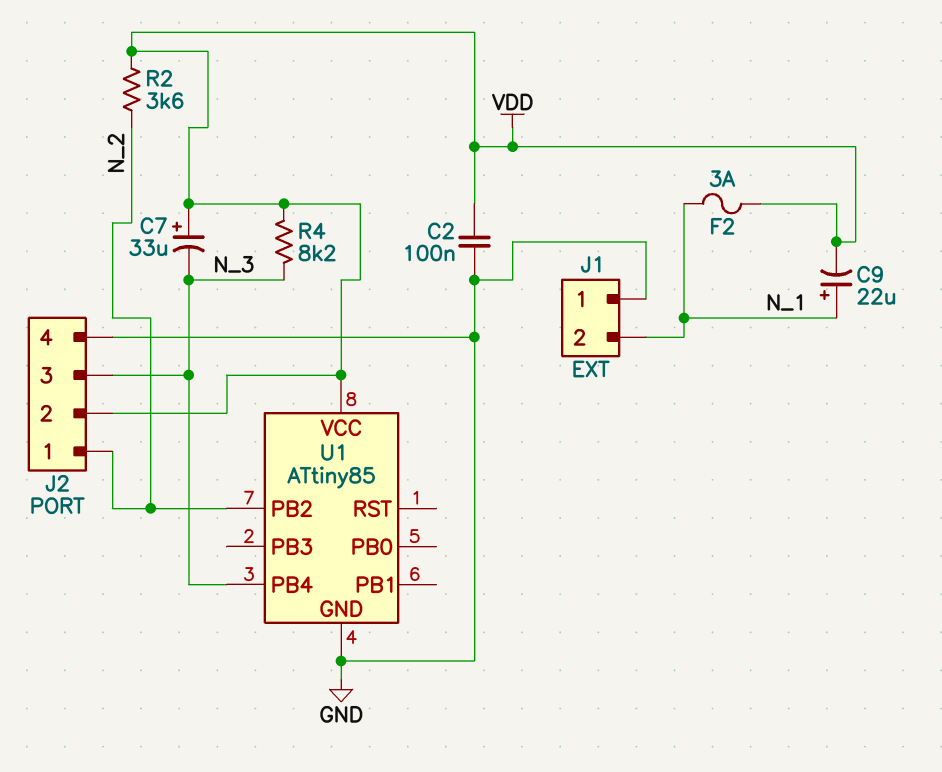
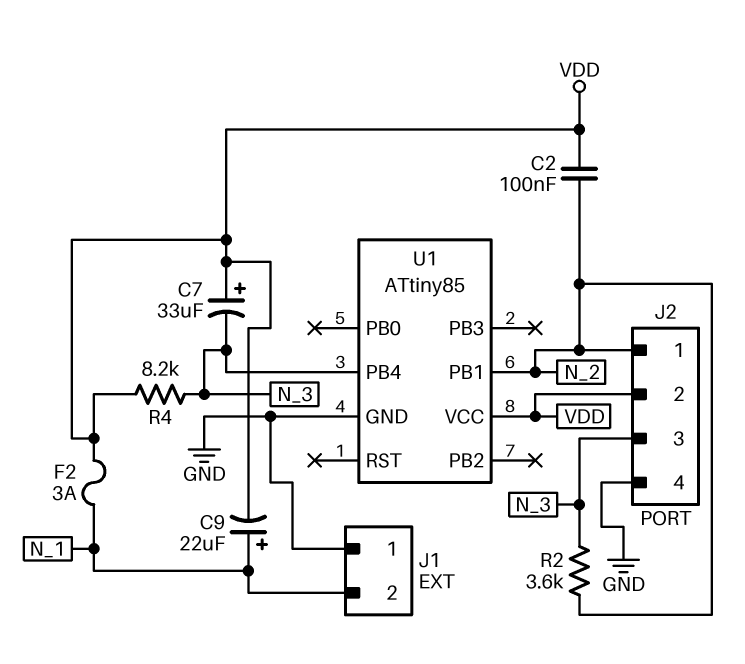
C2: 100nF (GND, VDD) -> 100nF (N_2, VDD)
R2: 3.6k (N_2, VDD) -> 3.6k (N_2, N_3)
U1 pin PB1: none -> N_2
U1 pin PB2: N_2 -> none

